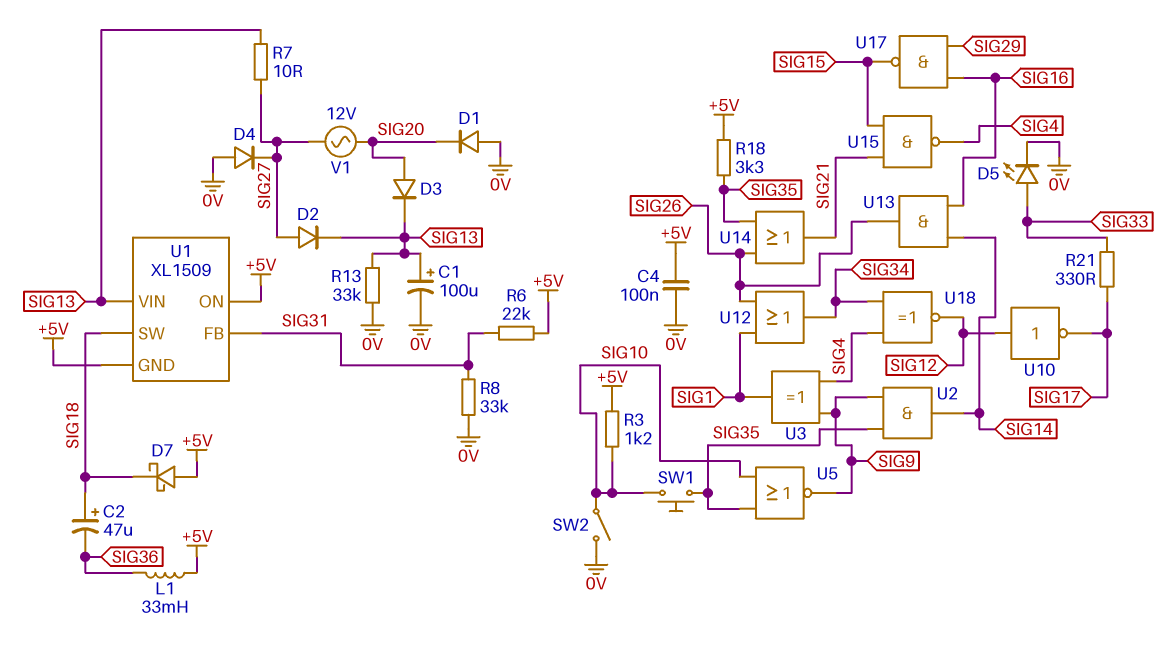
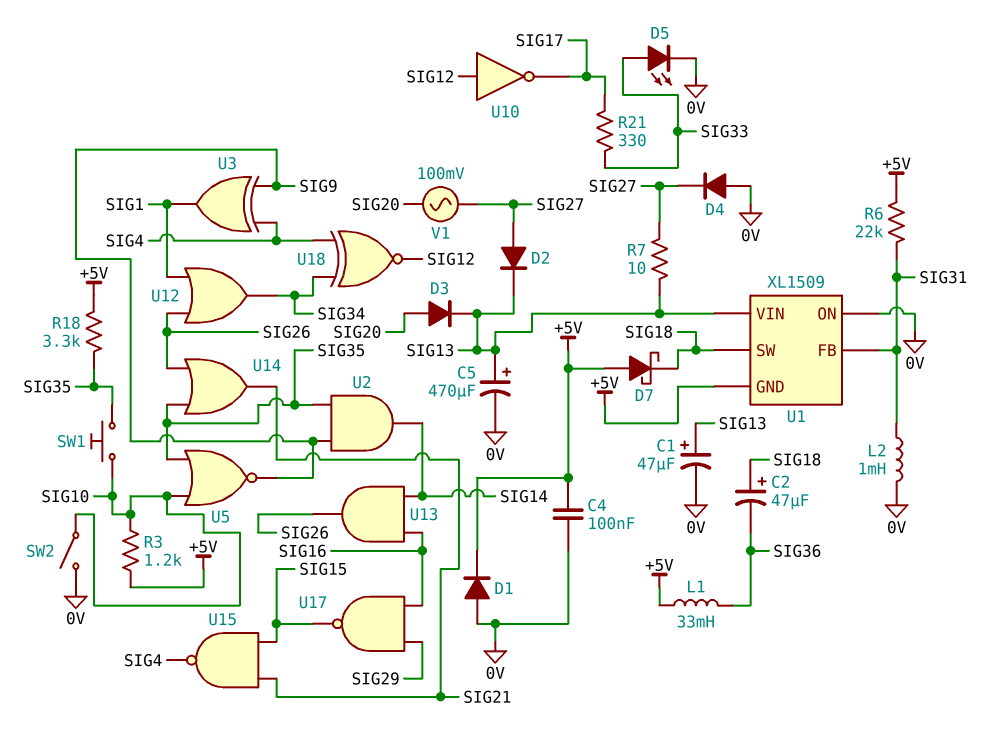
C1: 100uF (plus SIG13, minus 0V) -> 47uF (plus SIG13, minus 0V)
C5: none -> 470uF (plus SIG13, minus 0V)
D1: diode (A 0V, K SIG20) -> diode (A 0V, K +5V)
L2: none -> 1mH (0V, SIG31)
R8: 33k (0V, SIG31) -> none
R13: 33k (0V, SIG13) -> none
U1 pin ON: +5V -> 0V
V1: AC 12V (SIG20, SIG27) -> AC 100mV (SIG20, SIG27)

